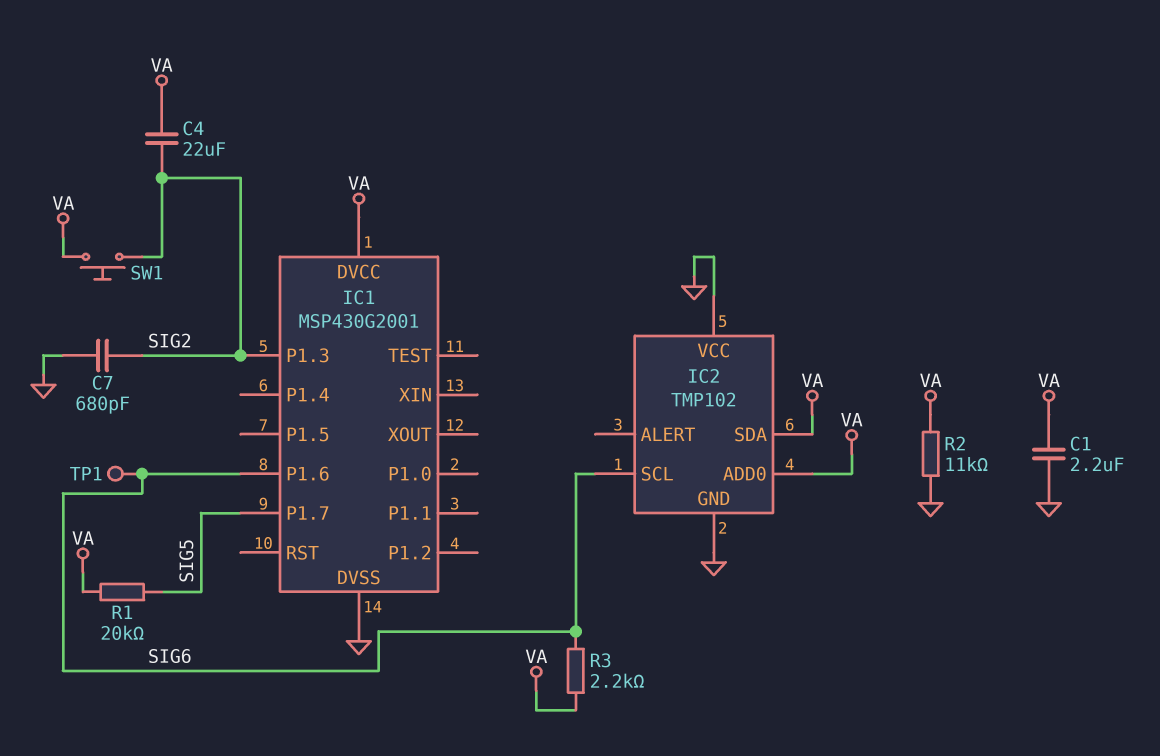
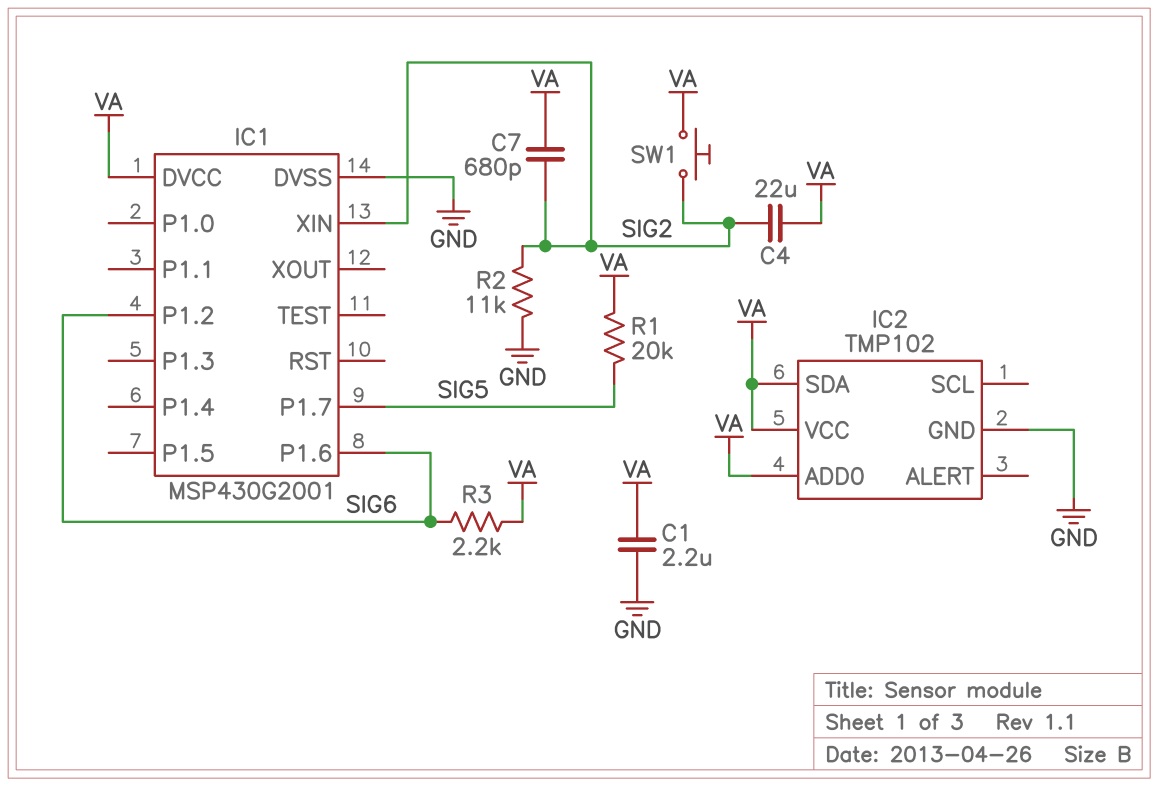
C7: 680pF (GND, SIG2) -> 680pF (SIG2, VA)
IC1 pin P1.2: none -> SIG6
IC1 pin P1.3: SIG2 -> none
IC1 pin XIN: none -> SIG2
IC2 pin SCL: SIG6 -> none
IC2 pin VCC: GND -> VA
R2: 11k (GND, VA) -> 11k (GND, SIG2)
TP1: test point (SIG6) -> none

